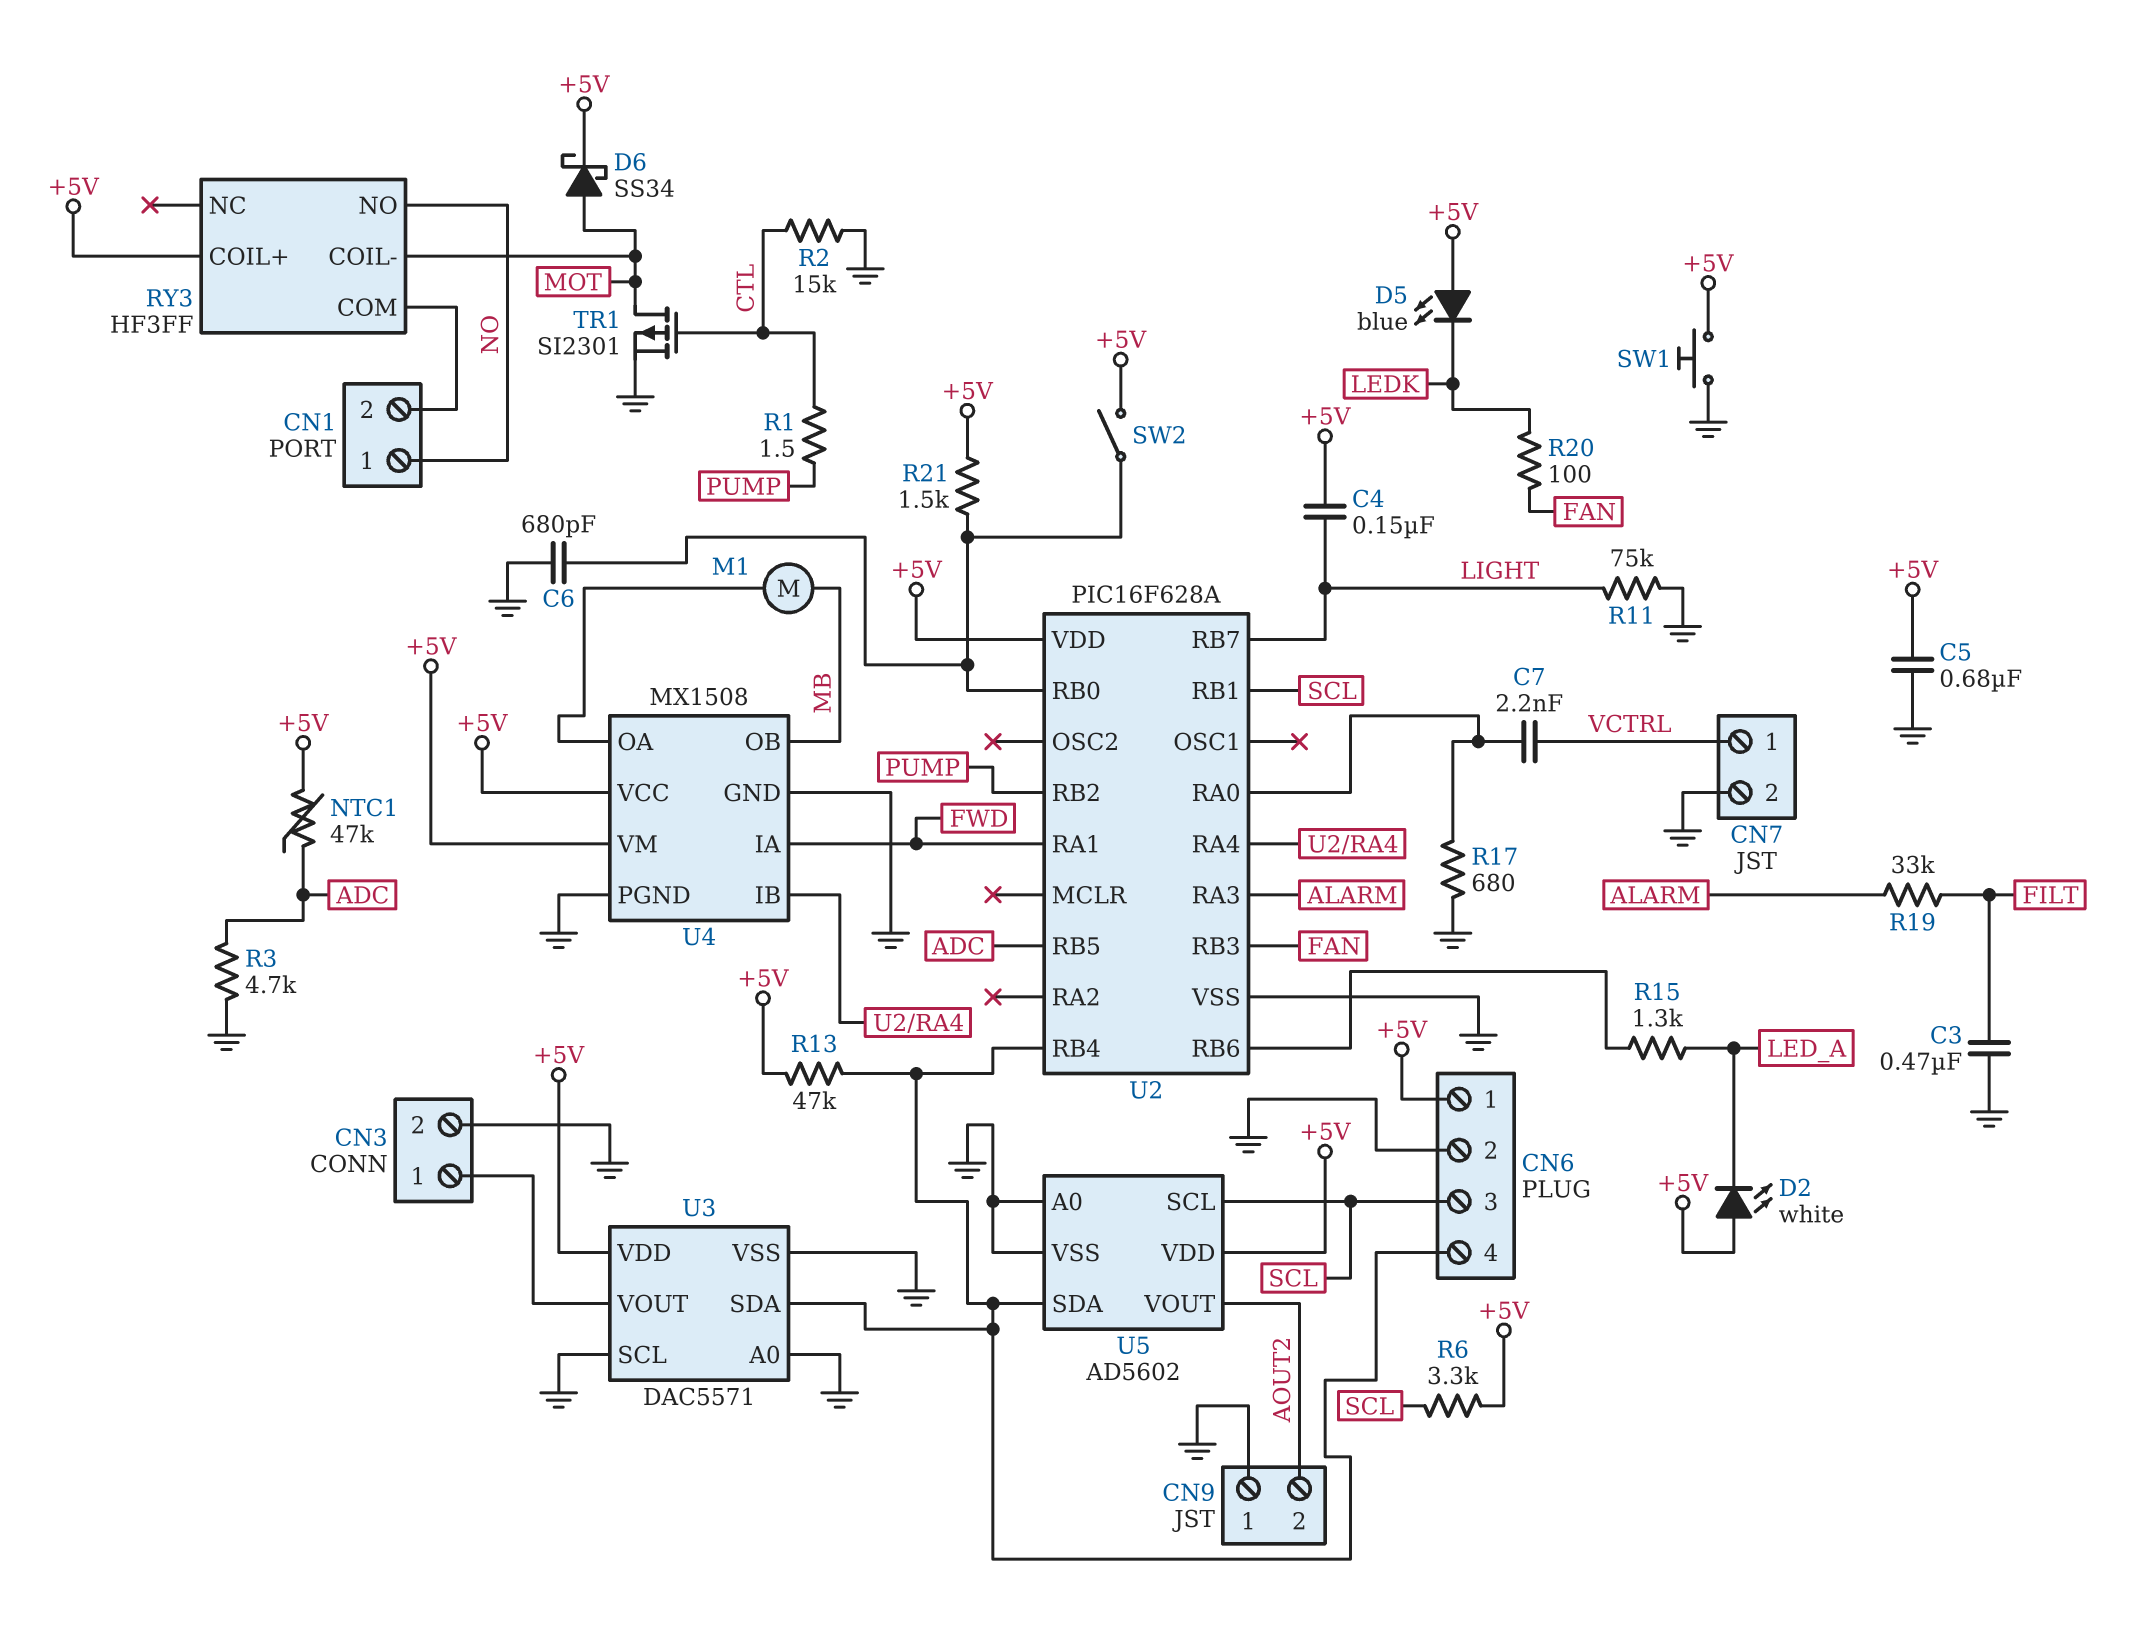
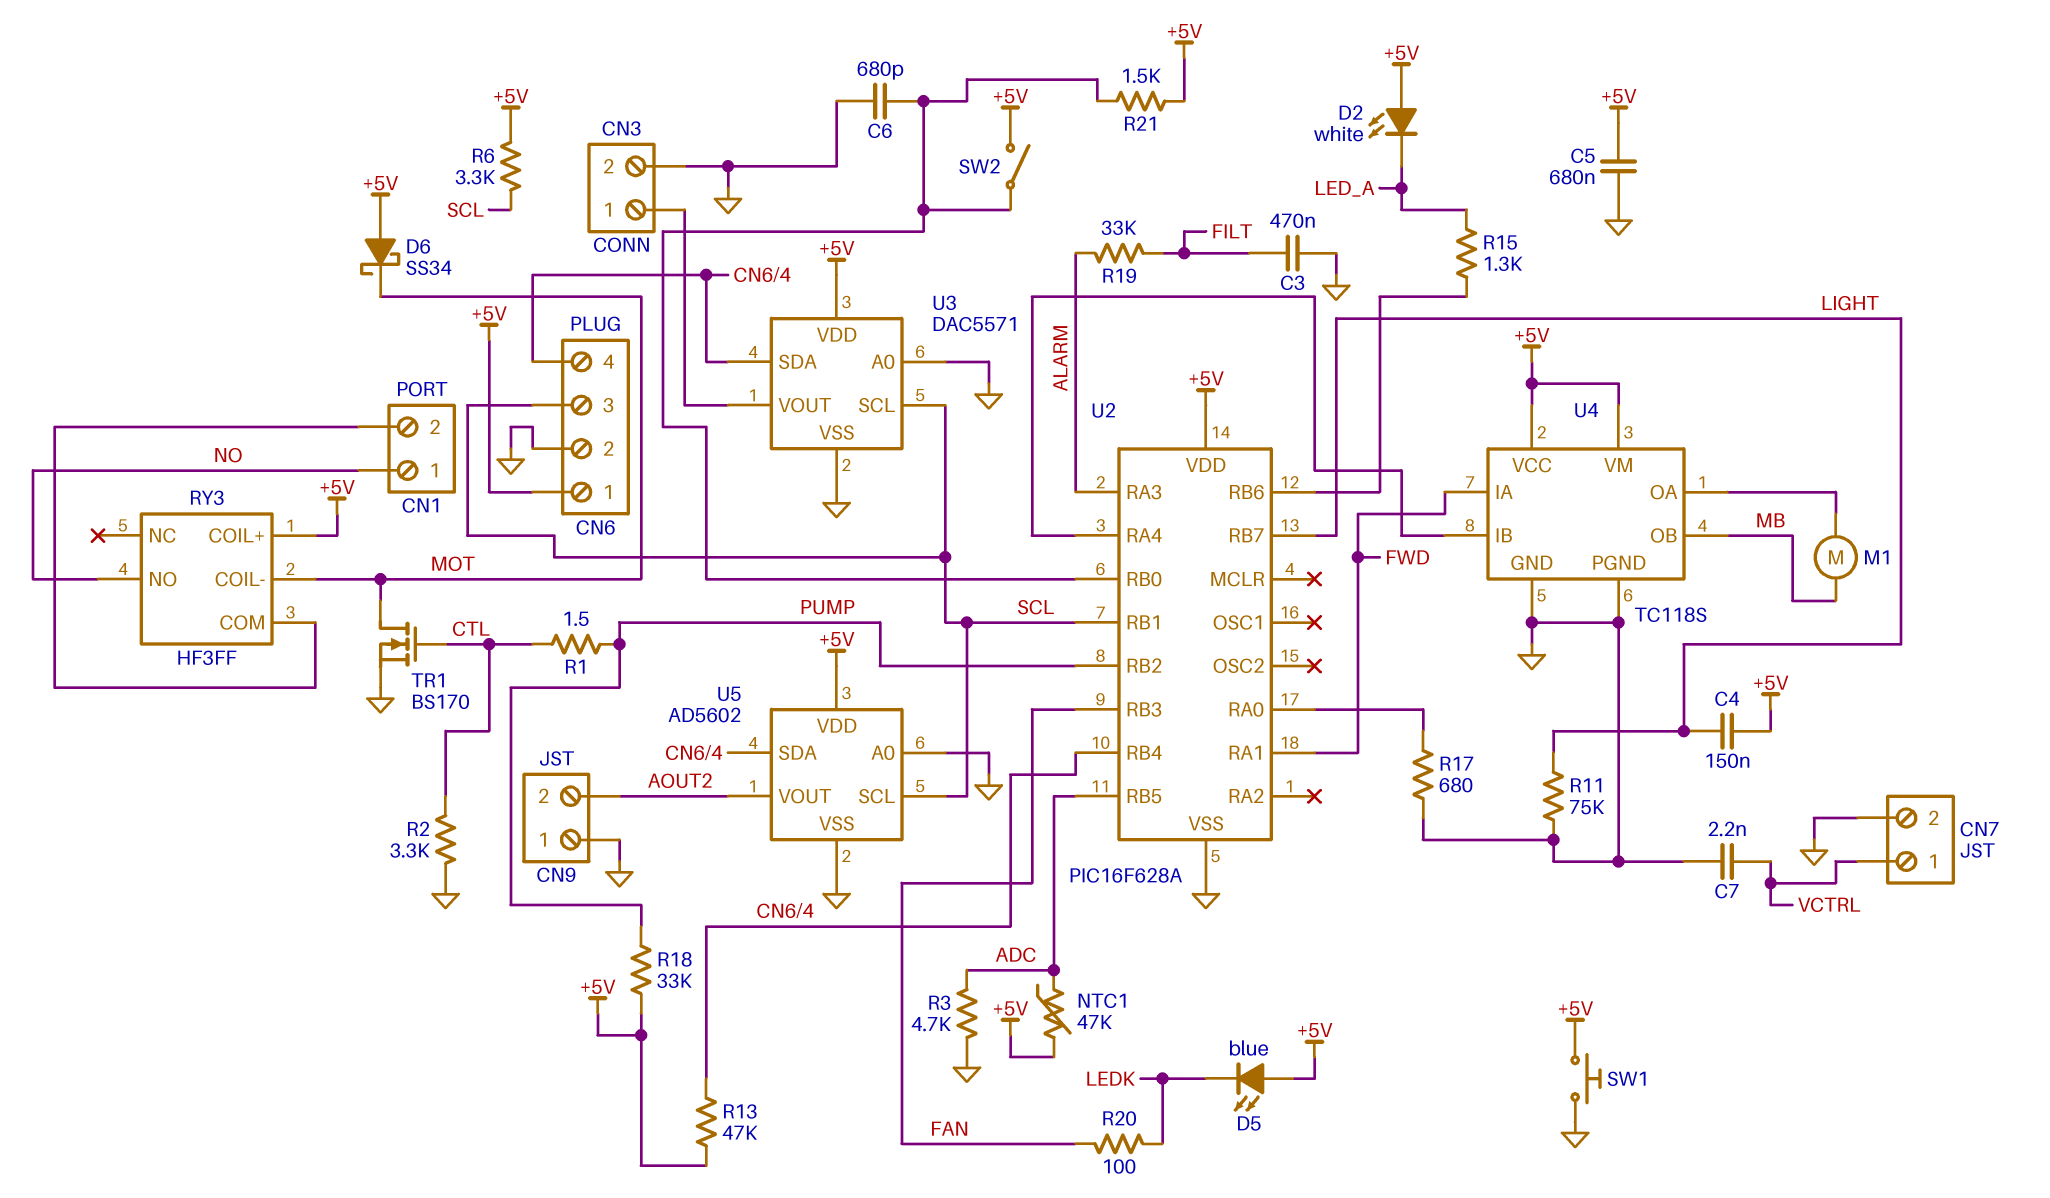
C7: 2.2nF (U2/RA0, VCTRL) -> 2.2nF (GND, VCTRL)
D6: schottky SS34 (A MOT, K +5V) -> schottky SS34 (A +5V, K MOT)
R2: 15k (CTL, GND) -> 3.3k (CTL, GND)
R18: none -> 33k (+5V, PUMP)
TR1: PMOS SI2301 (G CTL, D MOT, S GND) -> NMOS BS170 (G CTL, D MOT, S GND)
U3 pin SCL: GND -> SCL
U4: MX1508 -> TC118S

